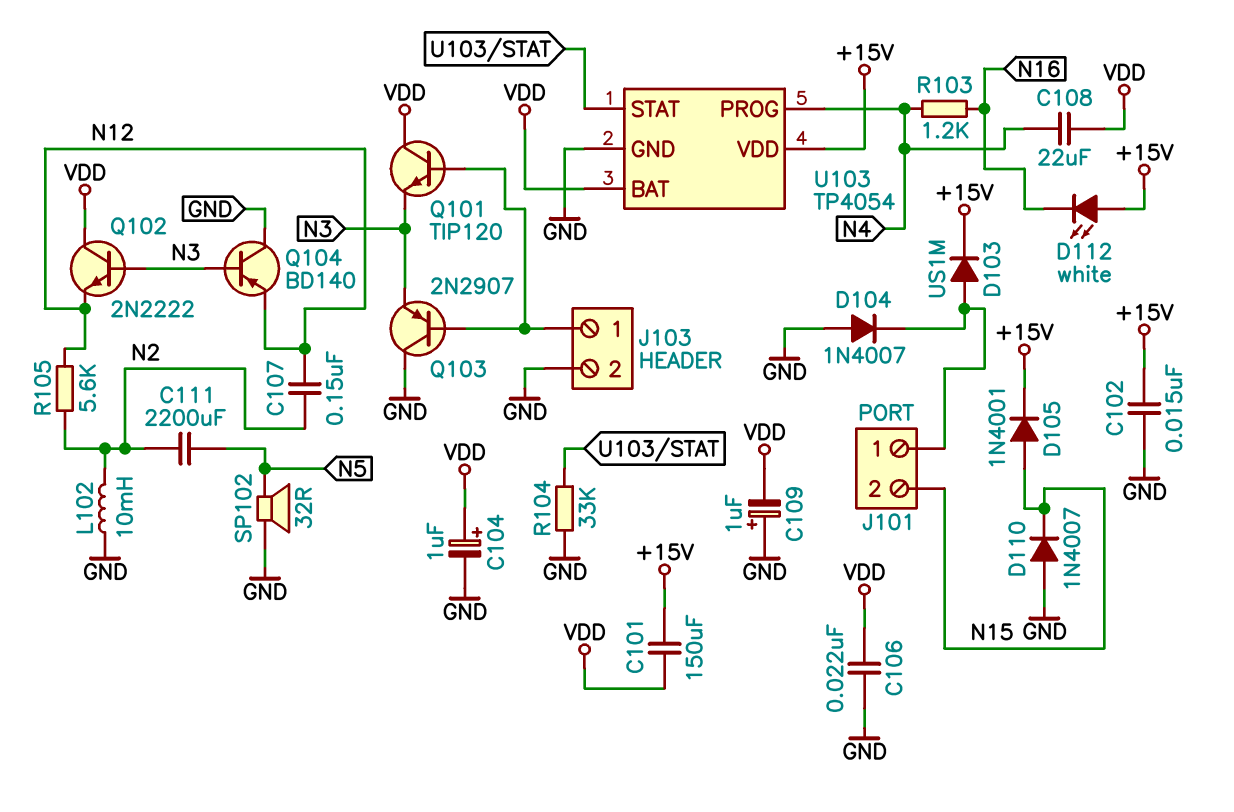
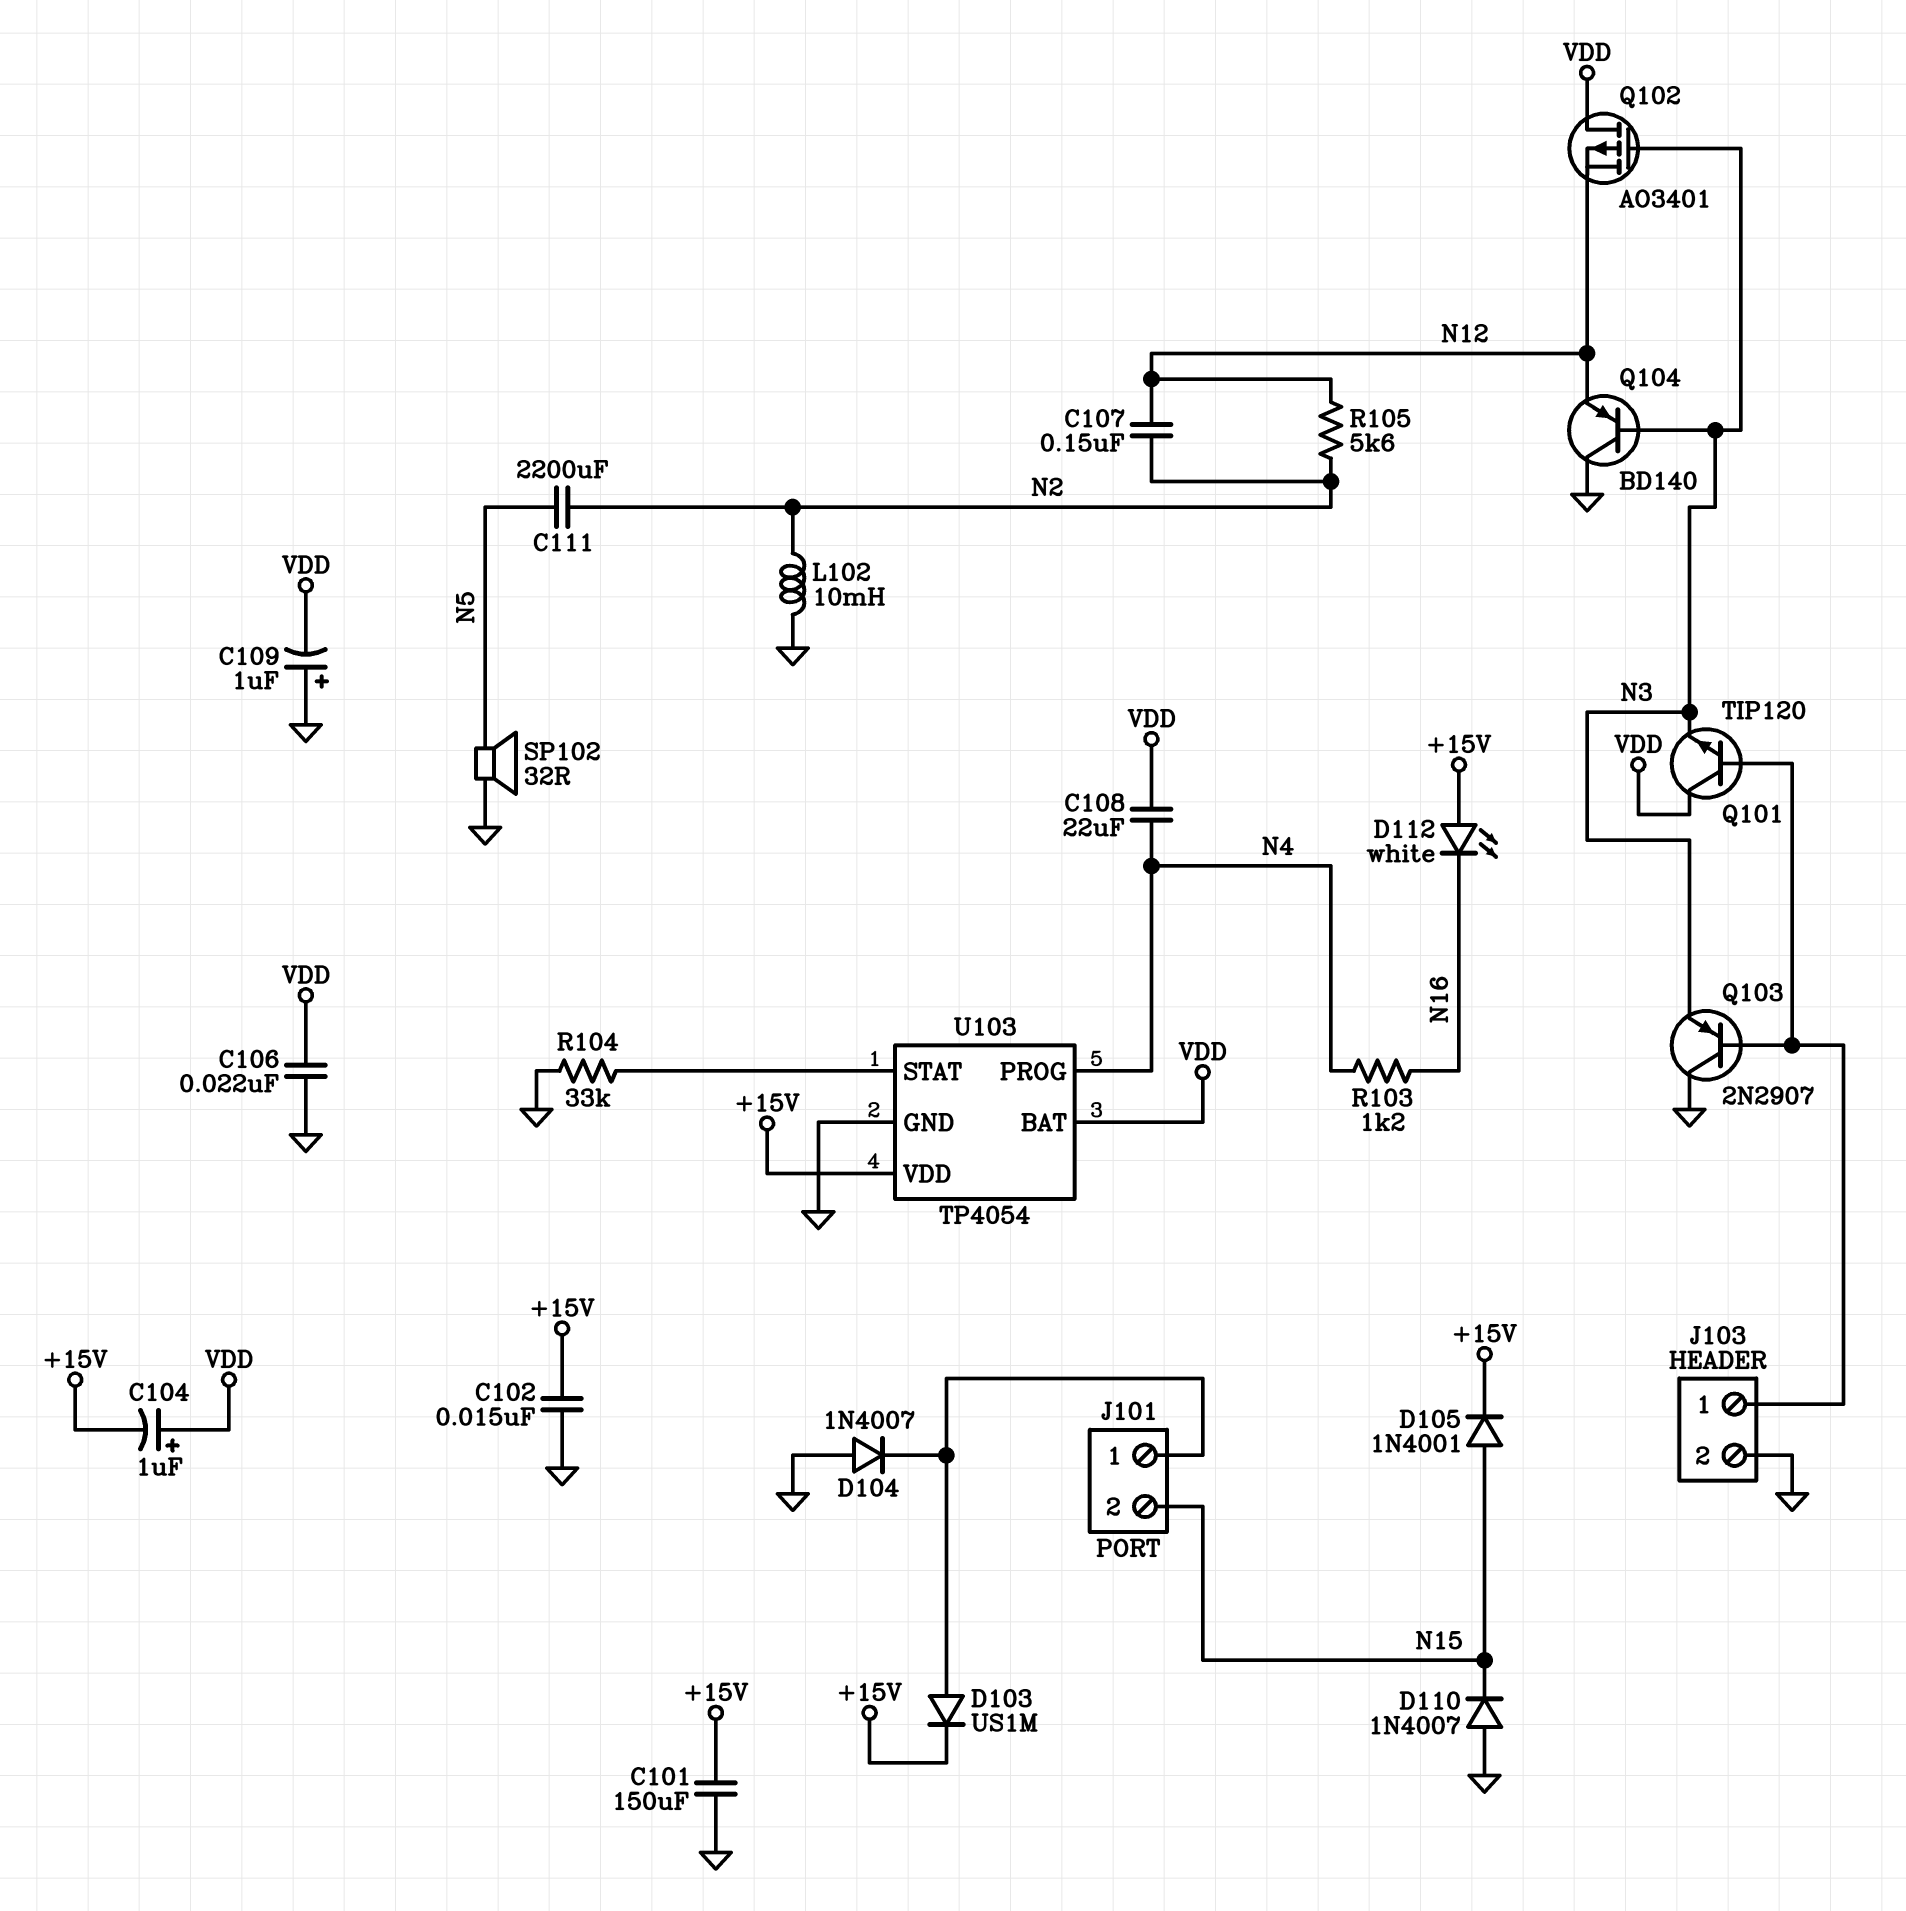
C101: 150uF (+15V, VDD) -> 150uF (+15V, GND)
C104: 1uF (plus VDD, minus GND) -> 1uF (plus VDD, minus +15V)
Q102: NPN 2N2222 (B N3, C VDD, E N12) -> PMOS AO3401 (G N3, D VDD, S N12)

